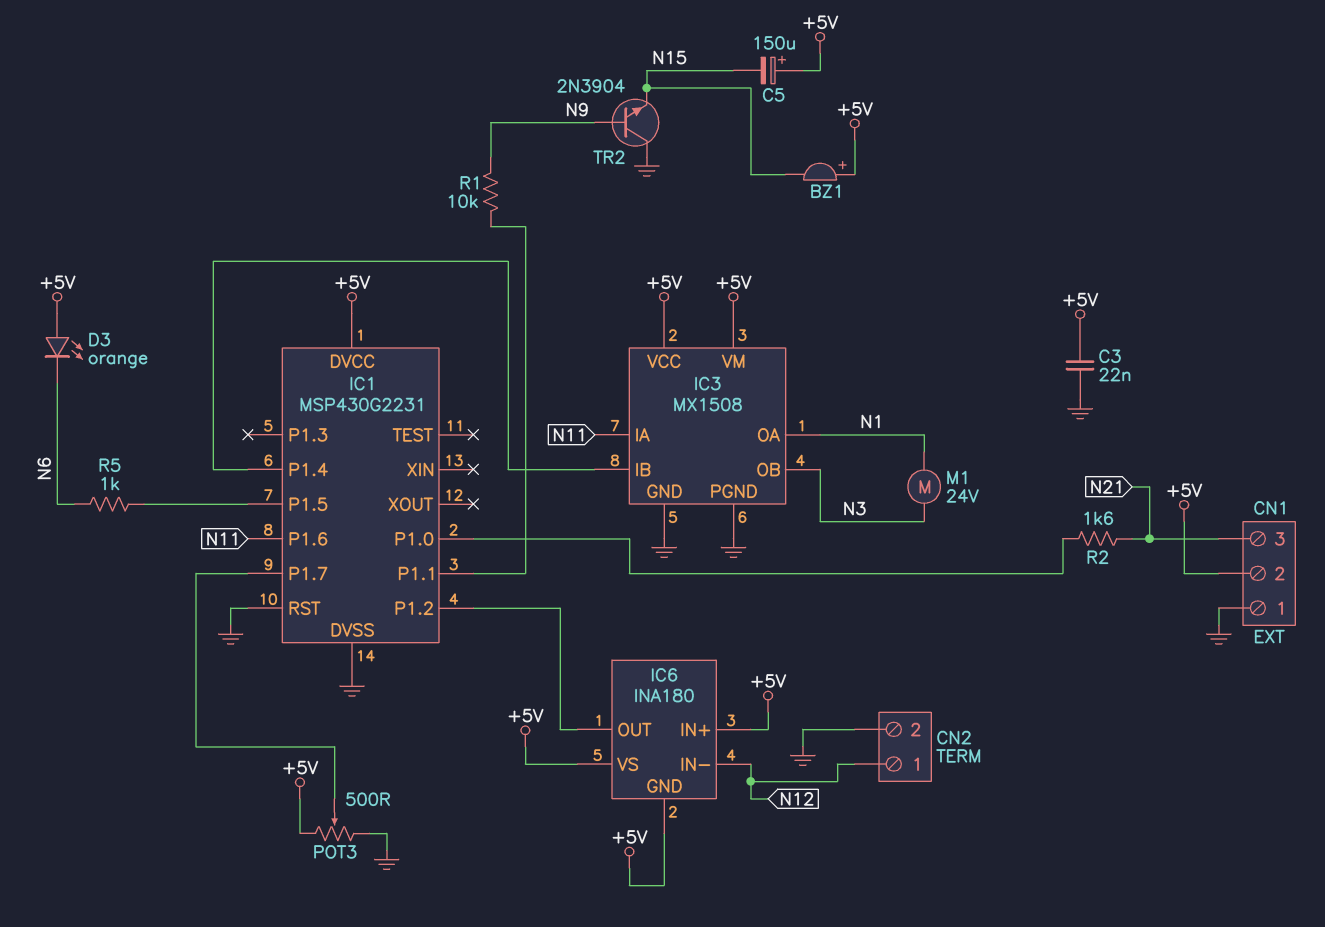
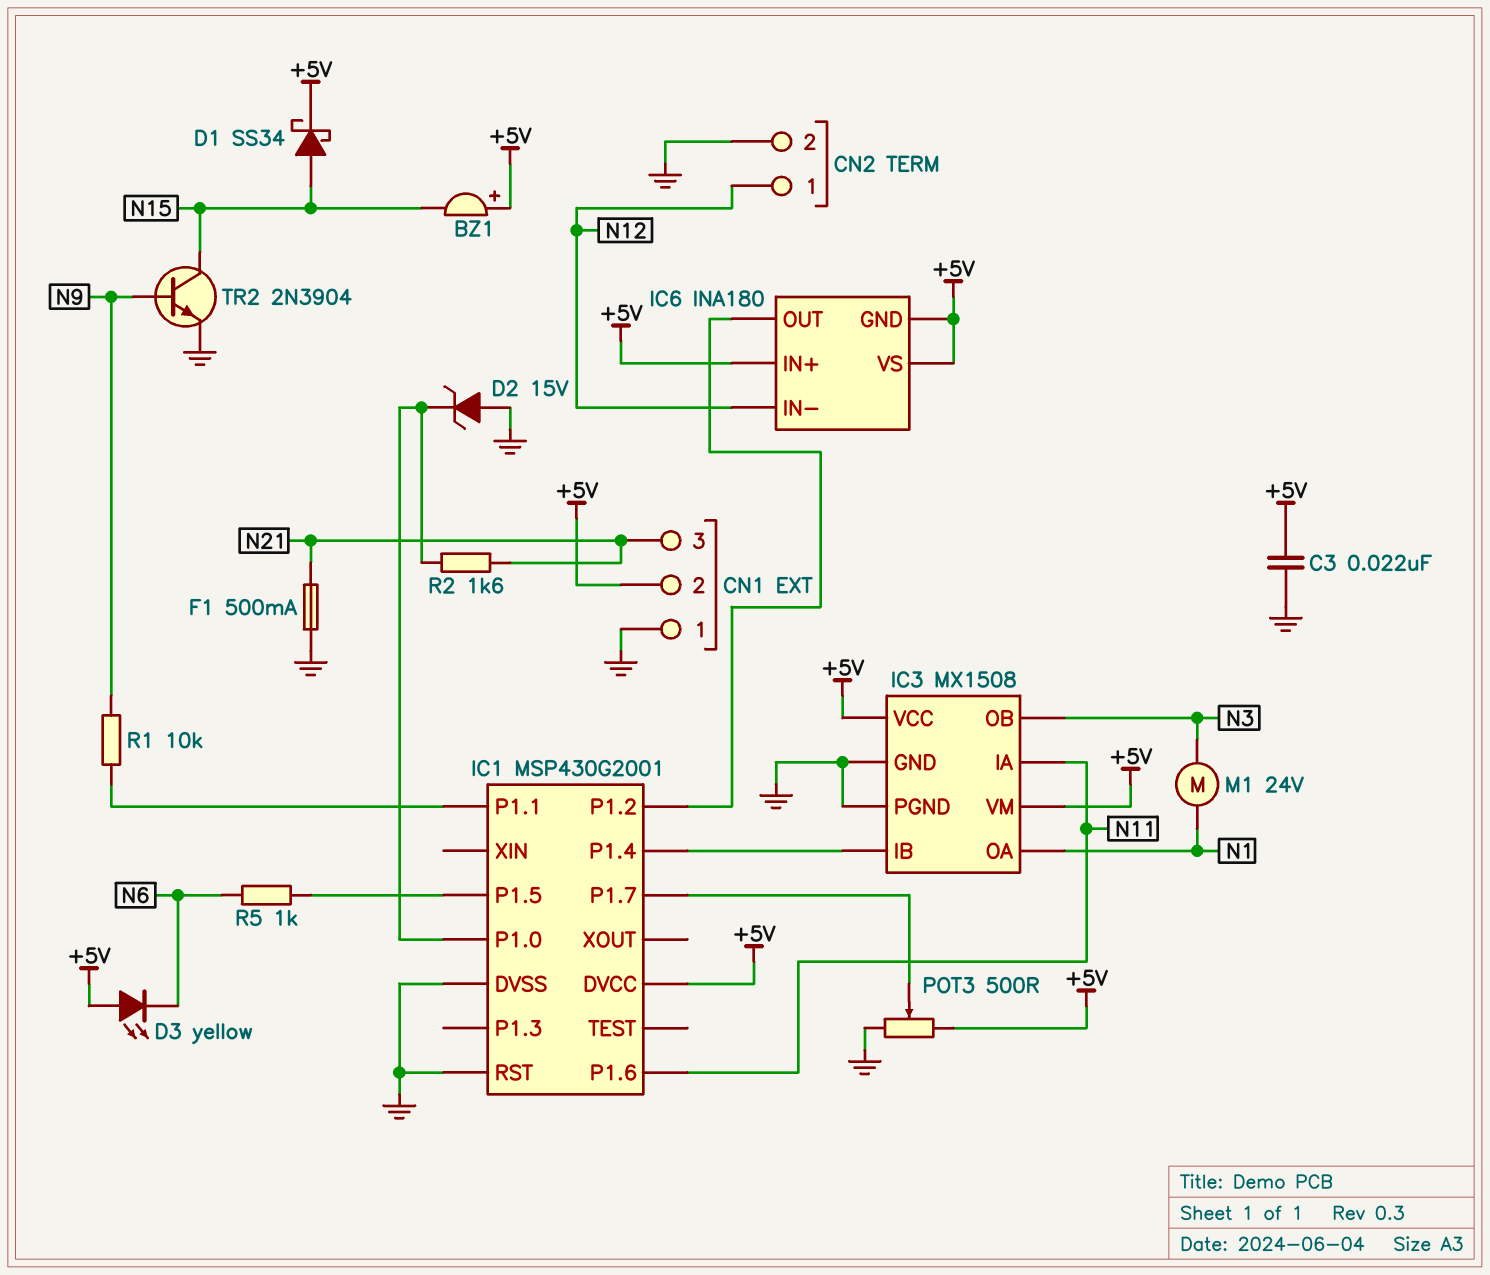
C5: 150uF (plus +5V, minus N15) -> none
D1: none -> schottky SS34 (A N15, K +5V)
D2: none -> zener 15V (A GND, K IC1/P1.0)
D3: LED orange (A +5V, K N6) -> LED yellow (A +5V, K N6)
F1: none -> 500mA (GND, N21)
IC1: MSP430G2231 -> MSP430G2001
TR2: NPN 2N3904 (B N9, C GND, E N15) -> NPN 2N3904 (B N9, C N15, E GND)

